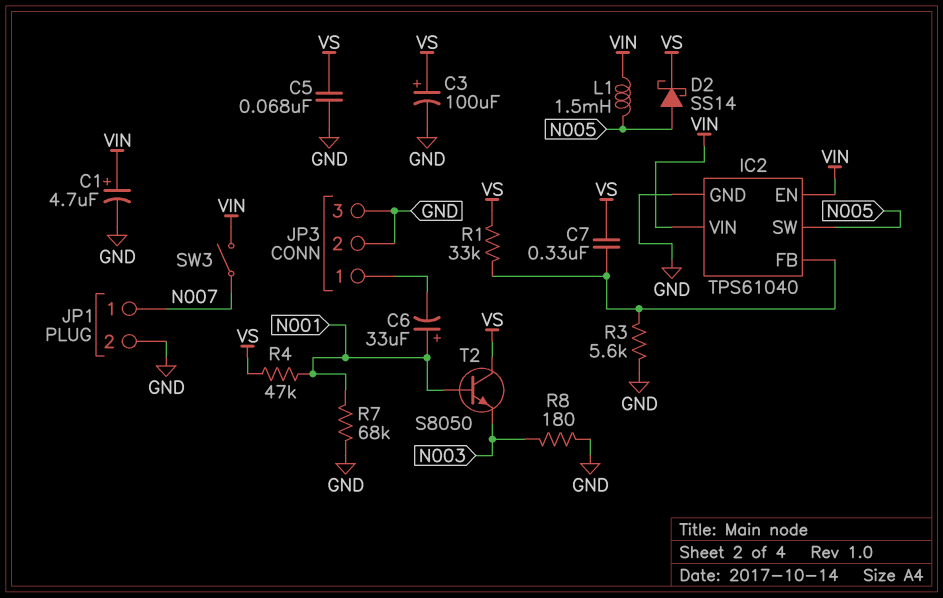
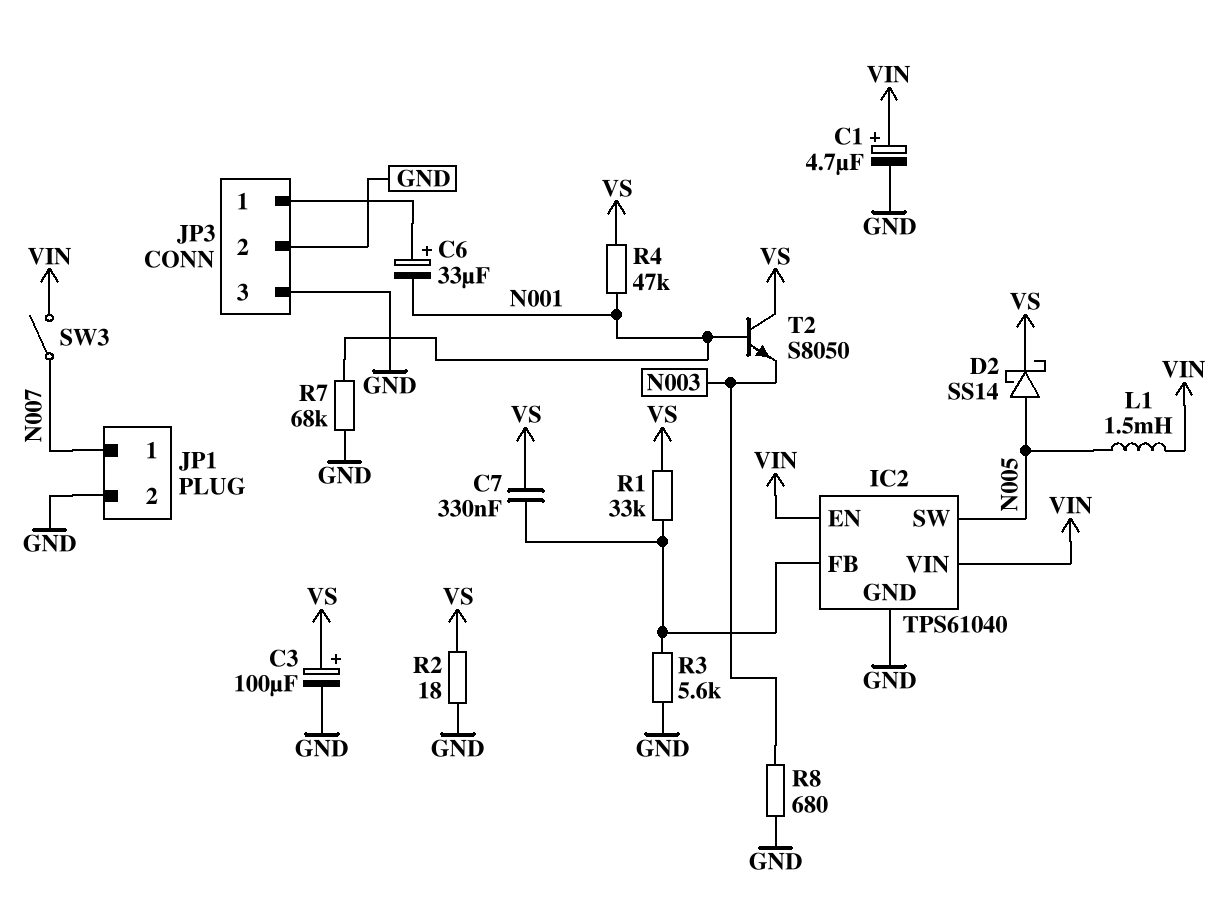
C5: 68nF (GND, VS) -> none
C6: 33uF (plus N001, minus JP3/1) -> 33uF (plus JP3/1, minus N001)
R2: none -> 18 (GND, VS)
R8: 180 (GND, N003) -> 680 (GND, N003)

